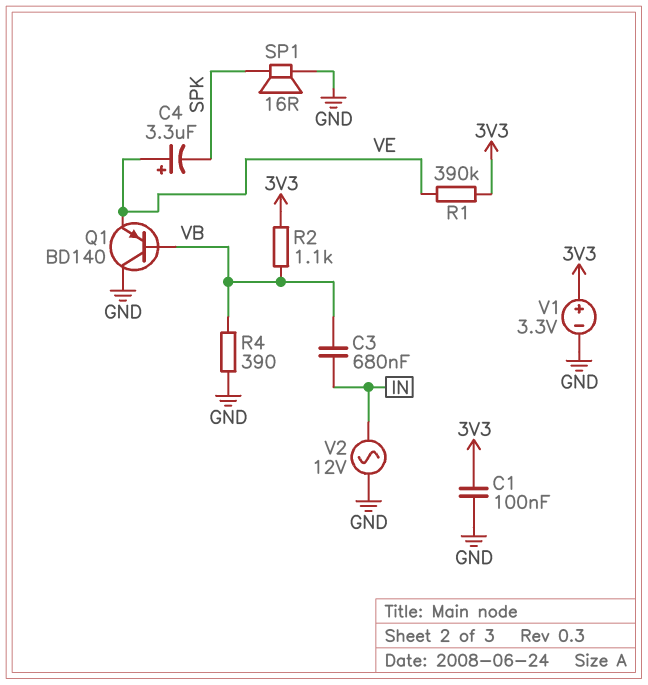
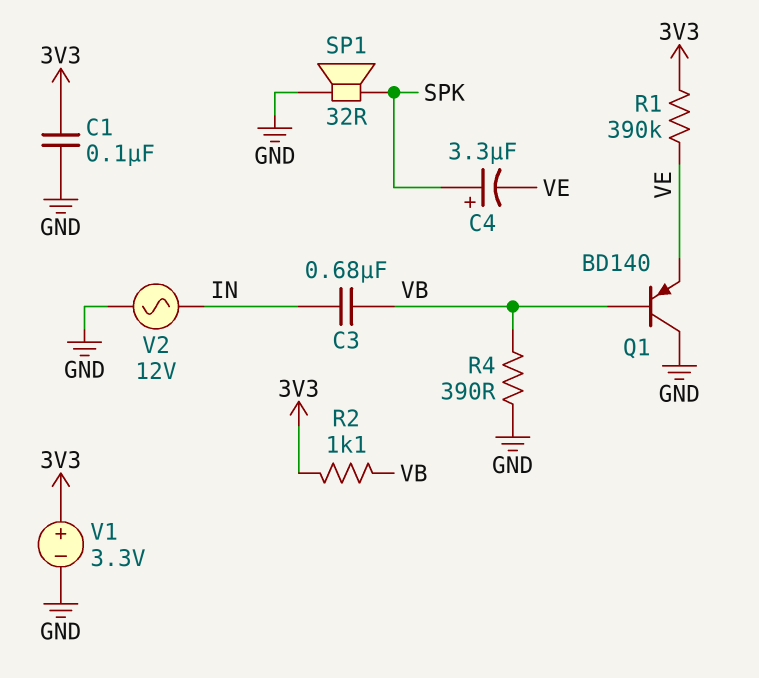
C4: 3.3uF (plus VE, minus SPK) -> 3.3uF (plus SPK, minus VE)
SP1: speaker 16R (GND, SPK) -> speaker 32R (GND, SPK)

